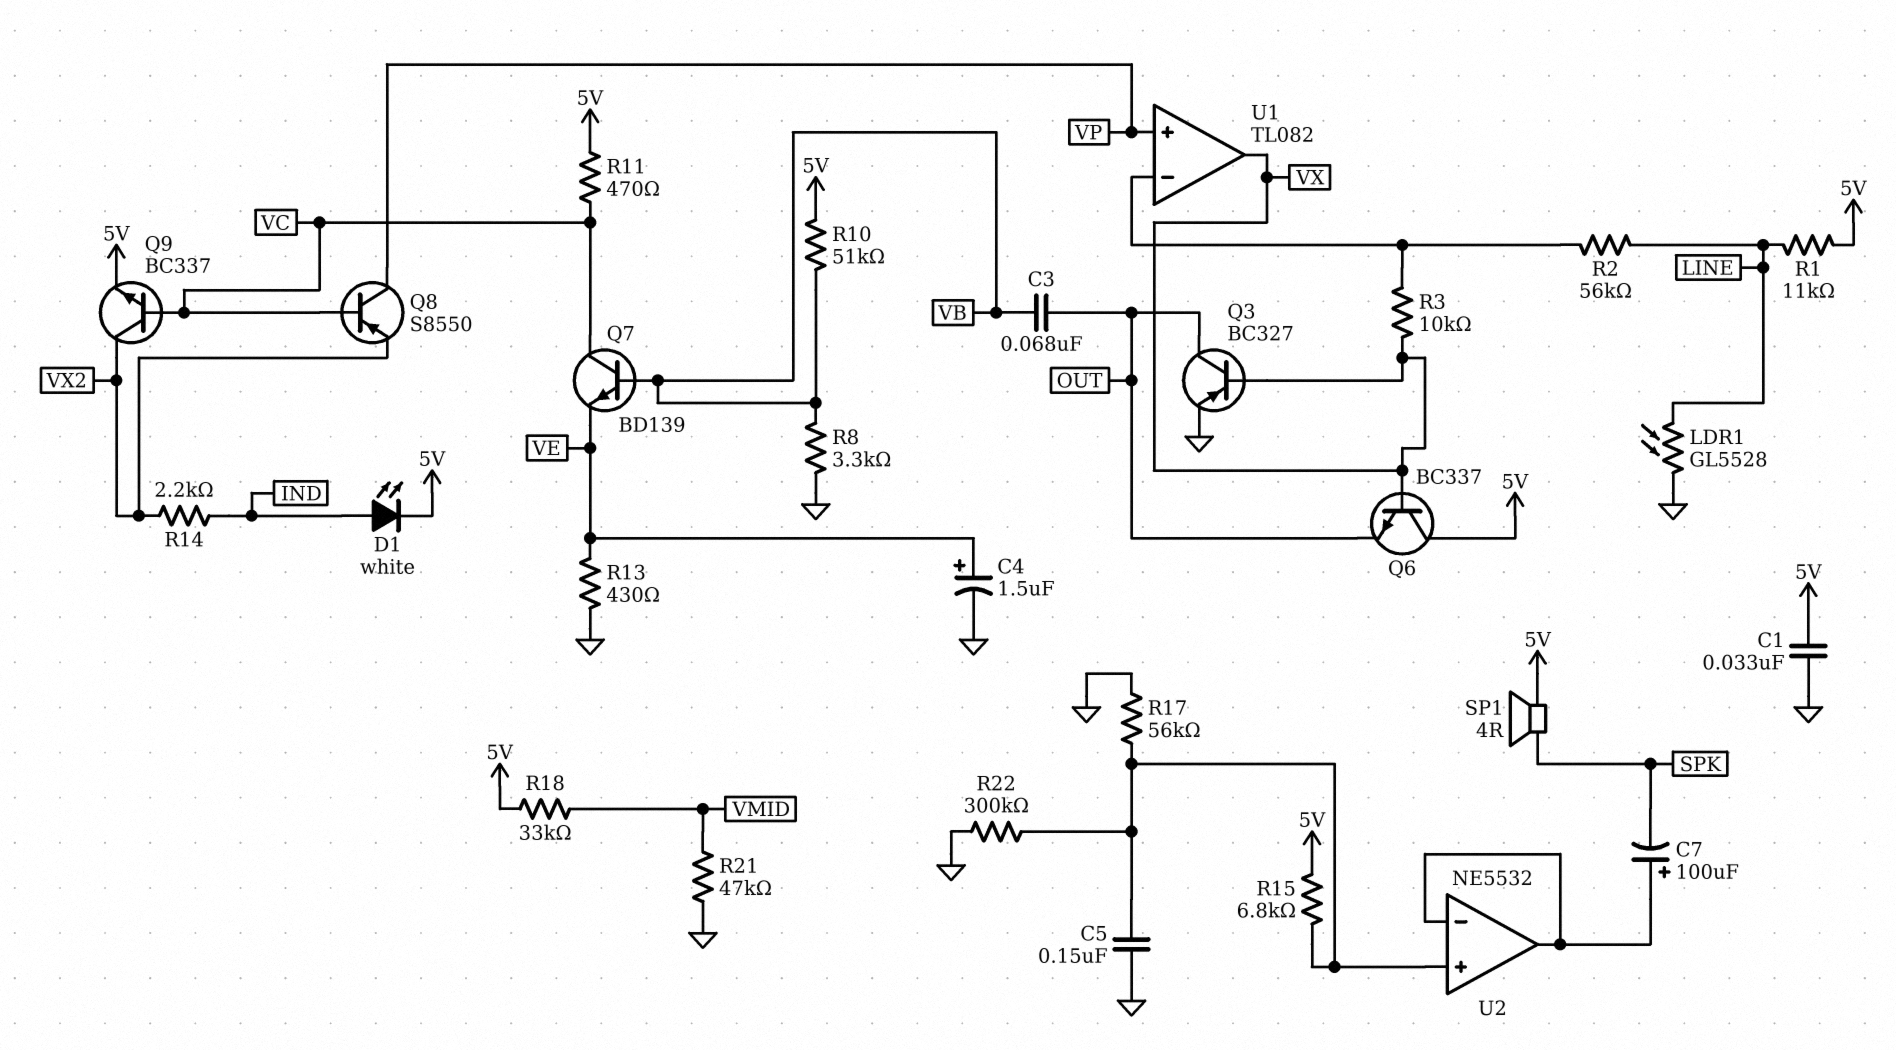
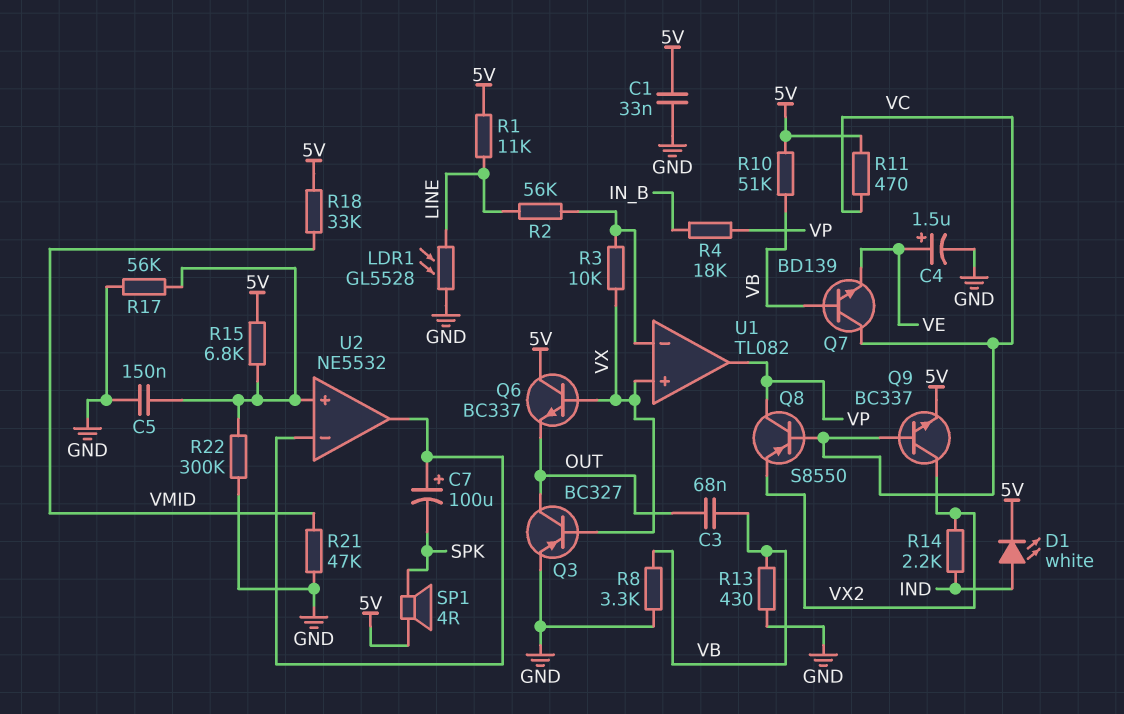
R4: none -> 18k (IN_B, VP)
R13: 430 (GND, VE) -> 430 (GND, VB)
U1 pin in+: VP -> VX
U1 pin out: VX -> VP

